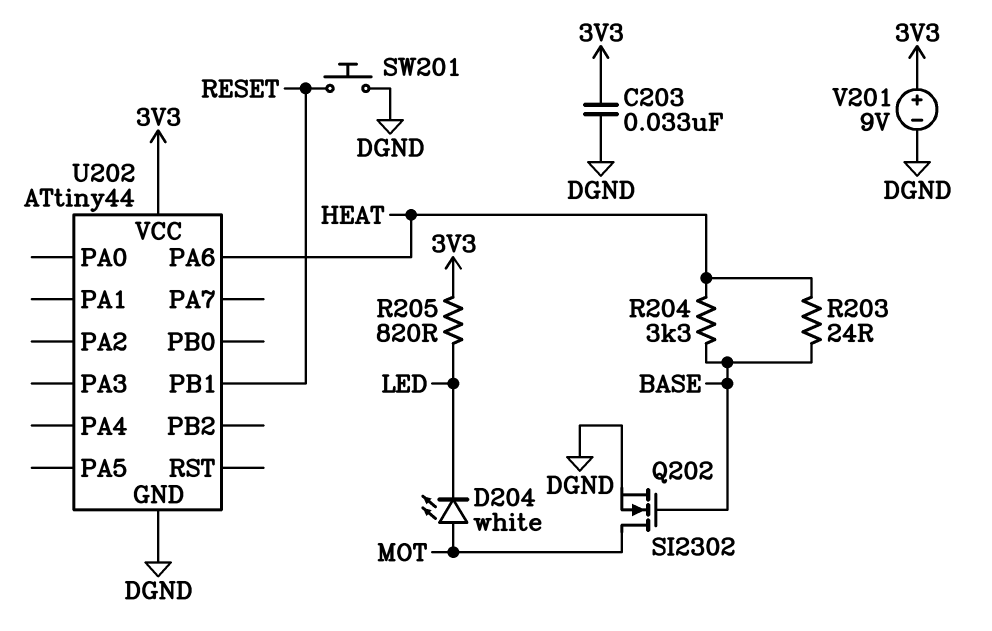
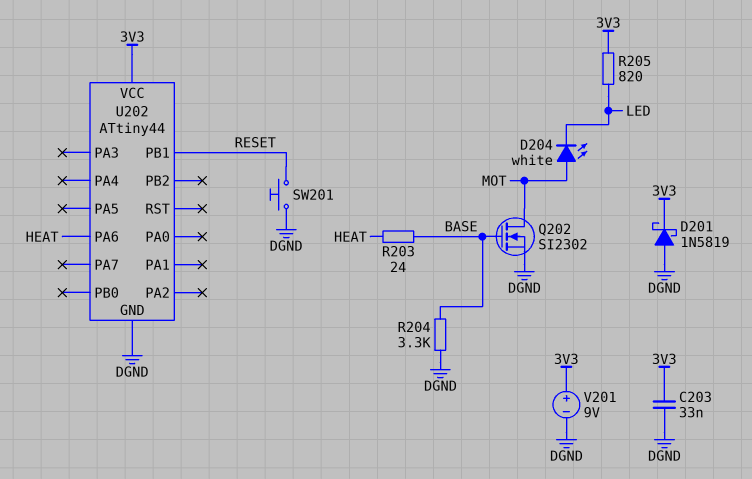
D201: none -> schottky 1N5819 (A DGND, K 3V3)
R204: 3.3k (BASE, HEAT) -> 3.3k (BASE, DGND)

